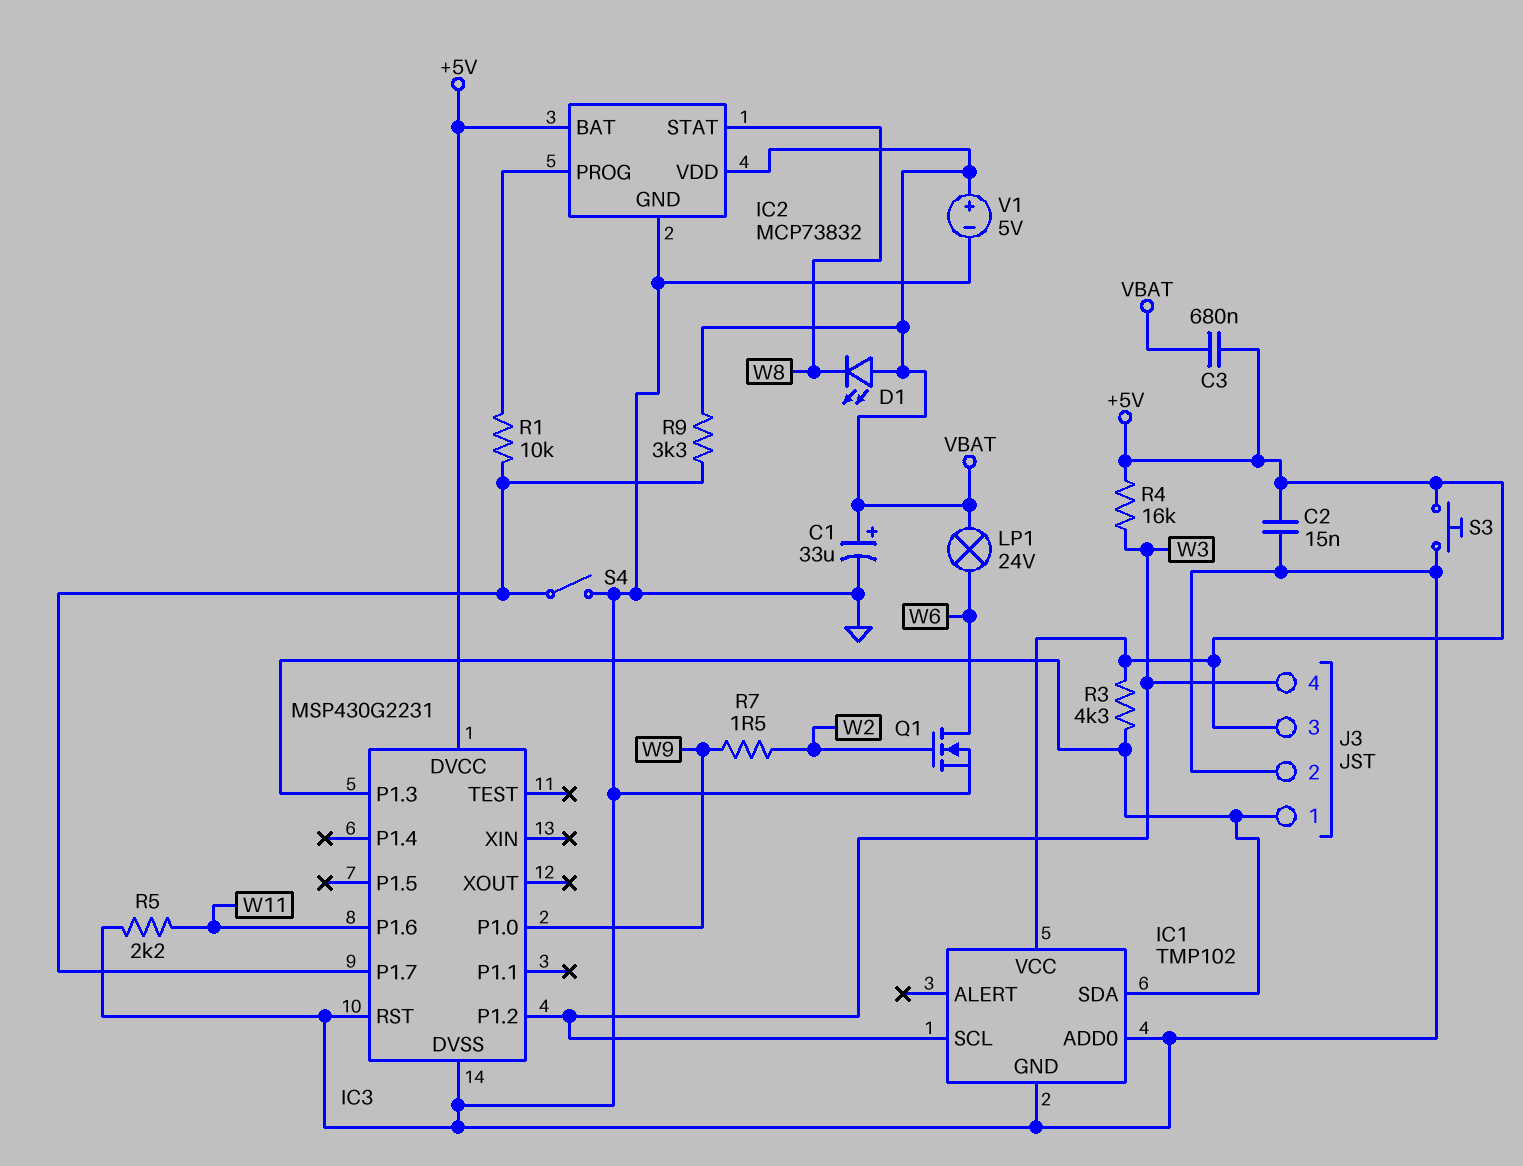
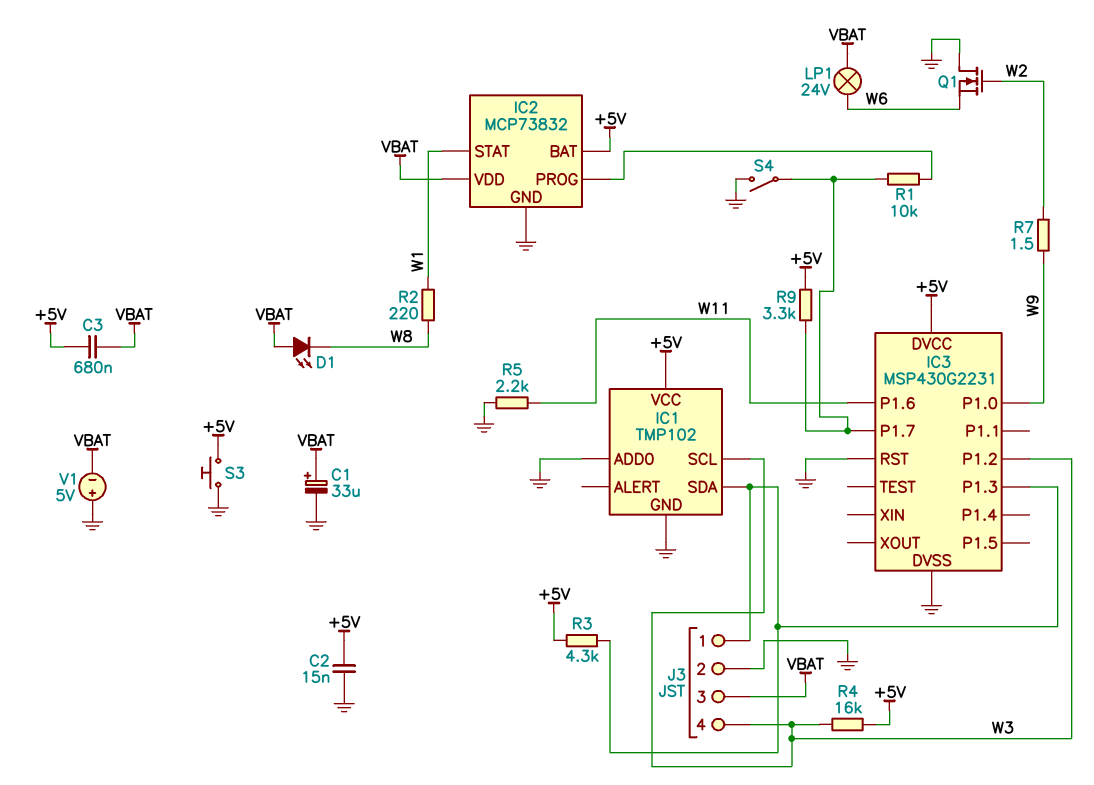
IC2 pin STAT: W8 -> W1
J3 pin 3: +5V -> VBAT
Q1: NMOS (G W2, D W6, S GND) -> NMOS (G W2, D GND, S W6)
R2: none -> 220 (W1, W8)
R9: 3.3k (IC3/P1.7, VBAT) -> 3.3k (+5V, IC3/P1.7)
V1: 5V (plus VBAT, minus GND) -> 5V (plus GND, minus VBAT)

